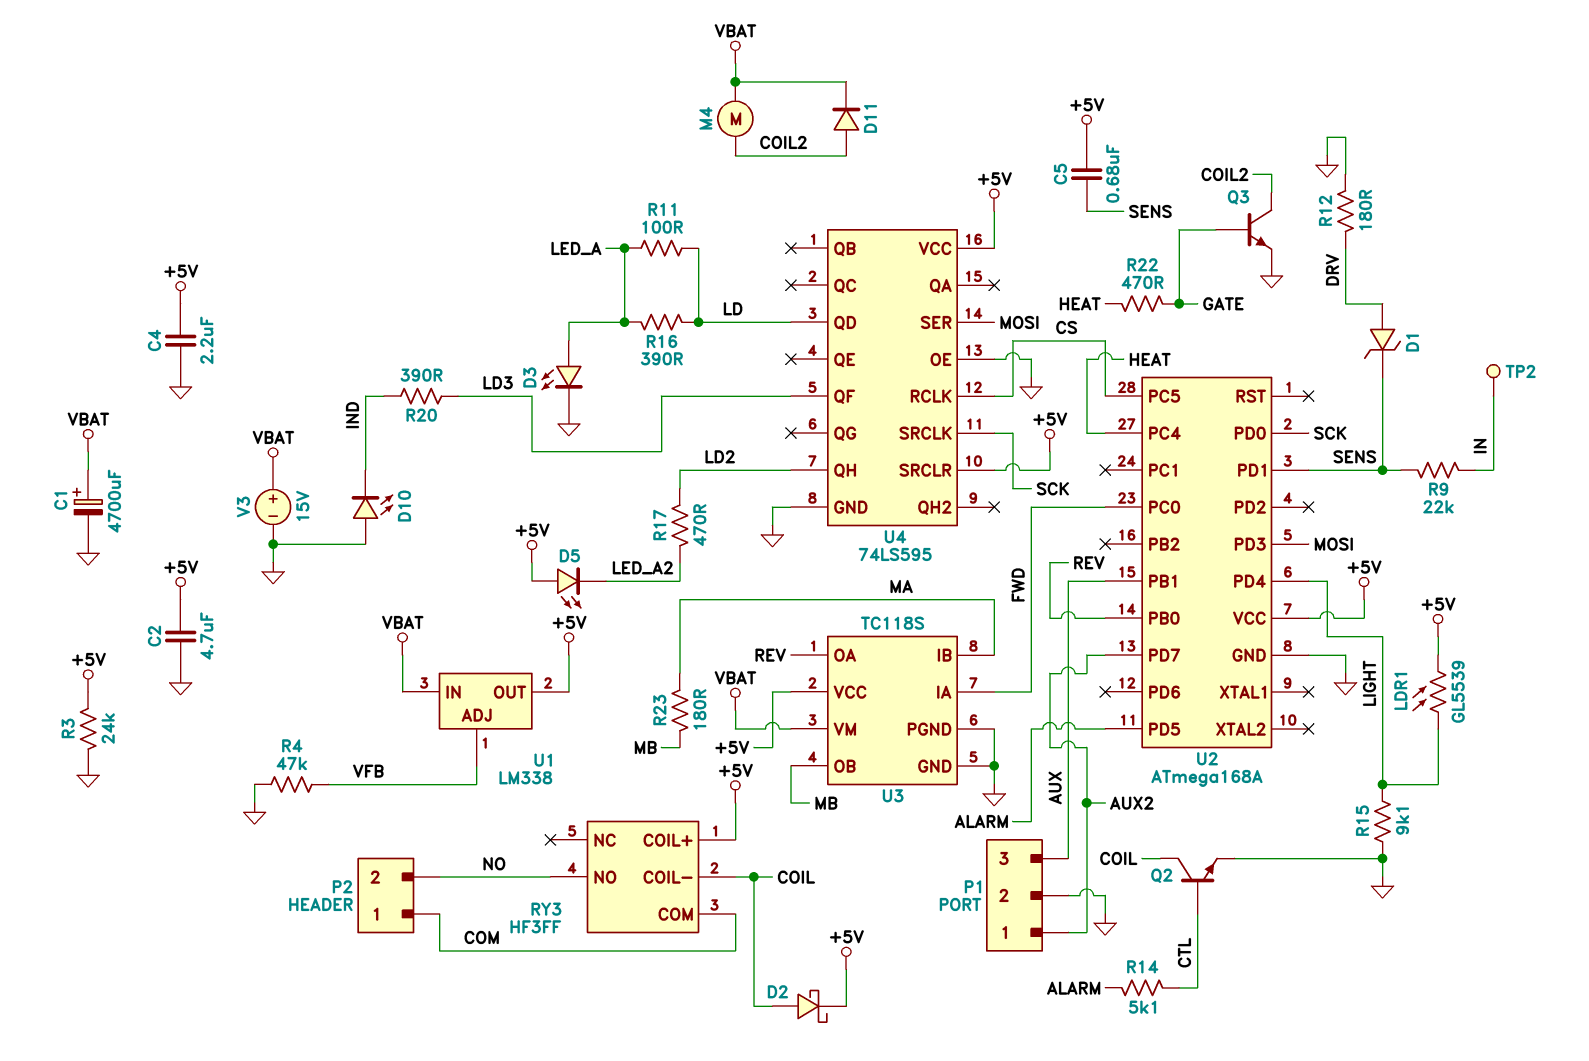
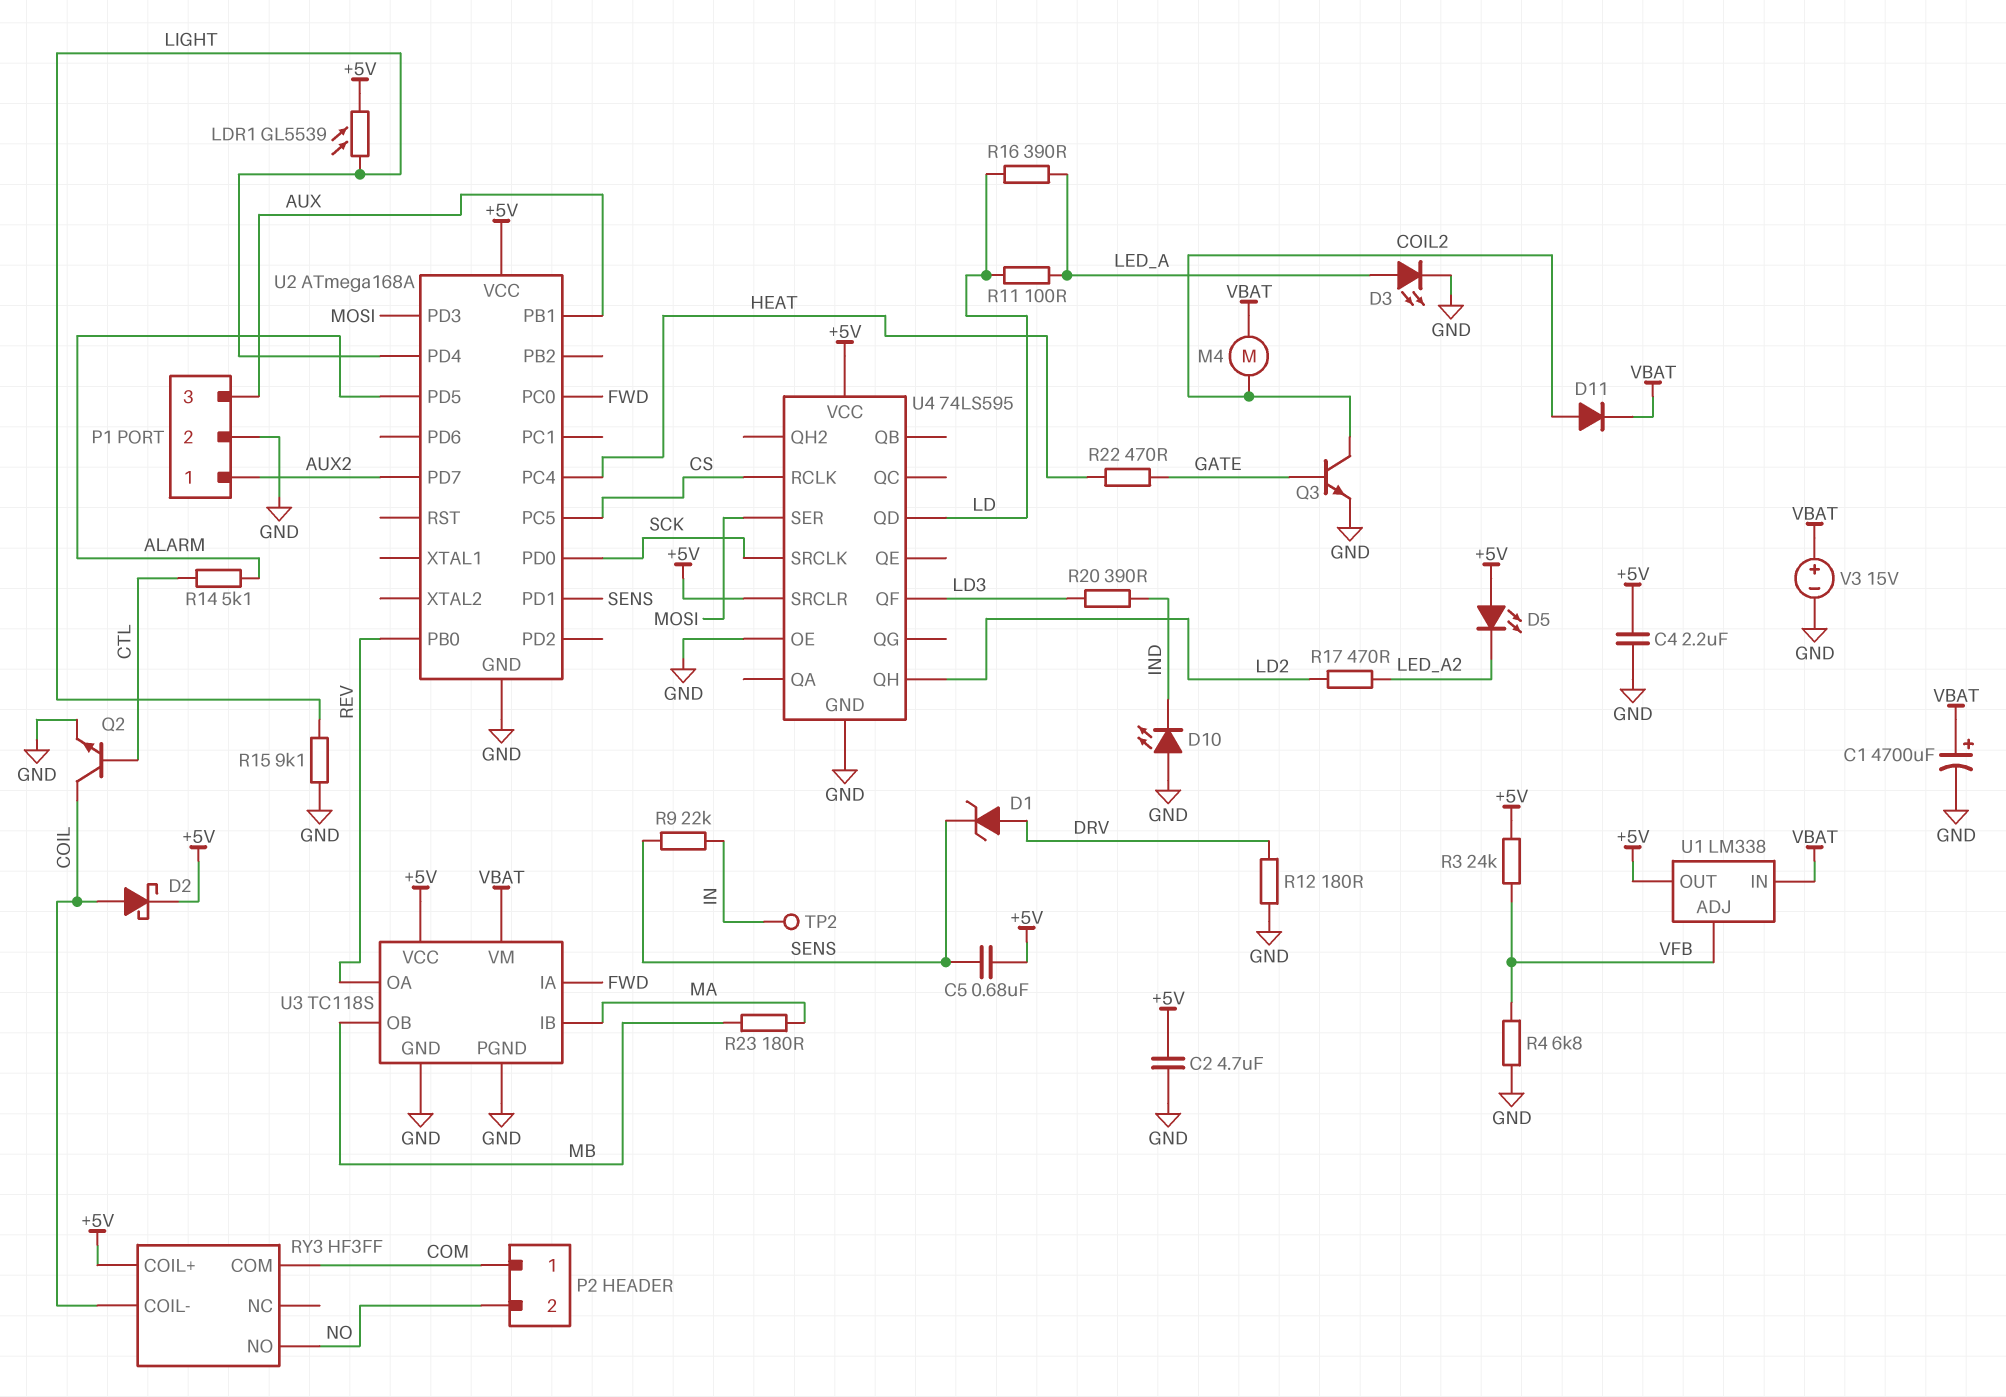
R3: 24k (+5V, GND) -> 24k (+5V, VFB)
R4: 47k (GND, VFB) -> 6.8k (GND, VFB)

